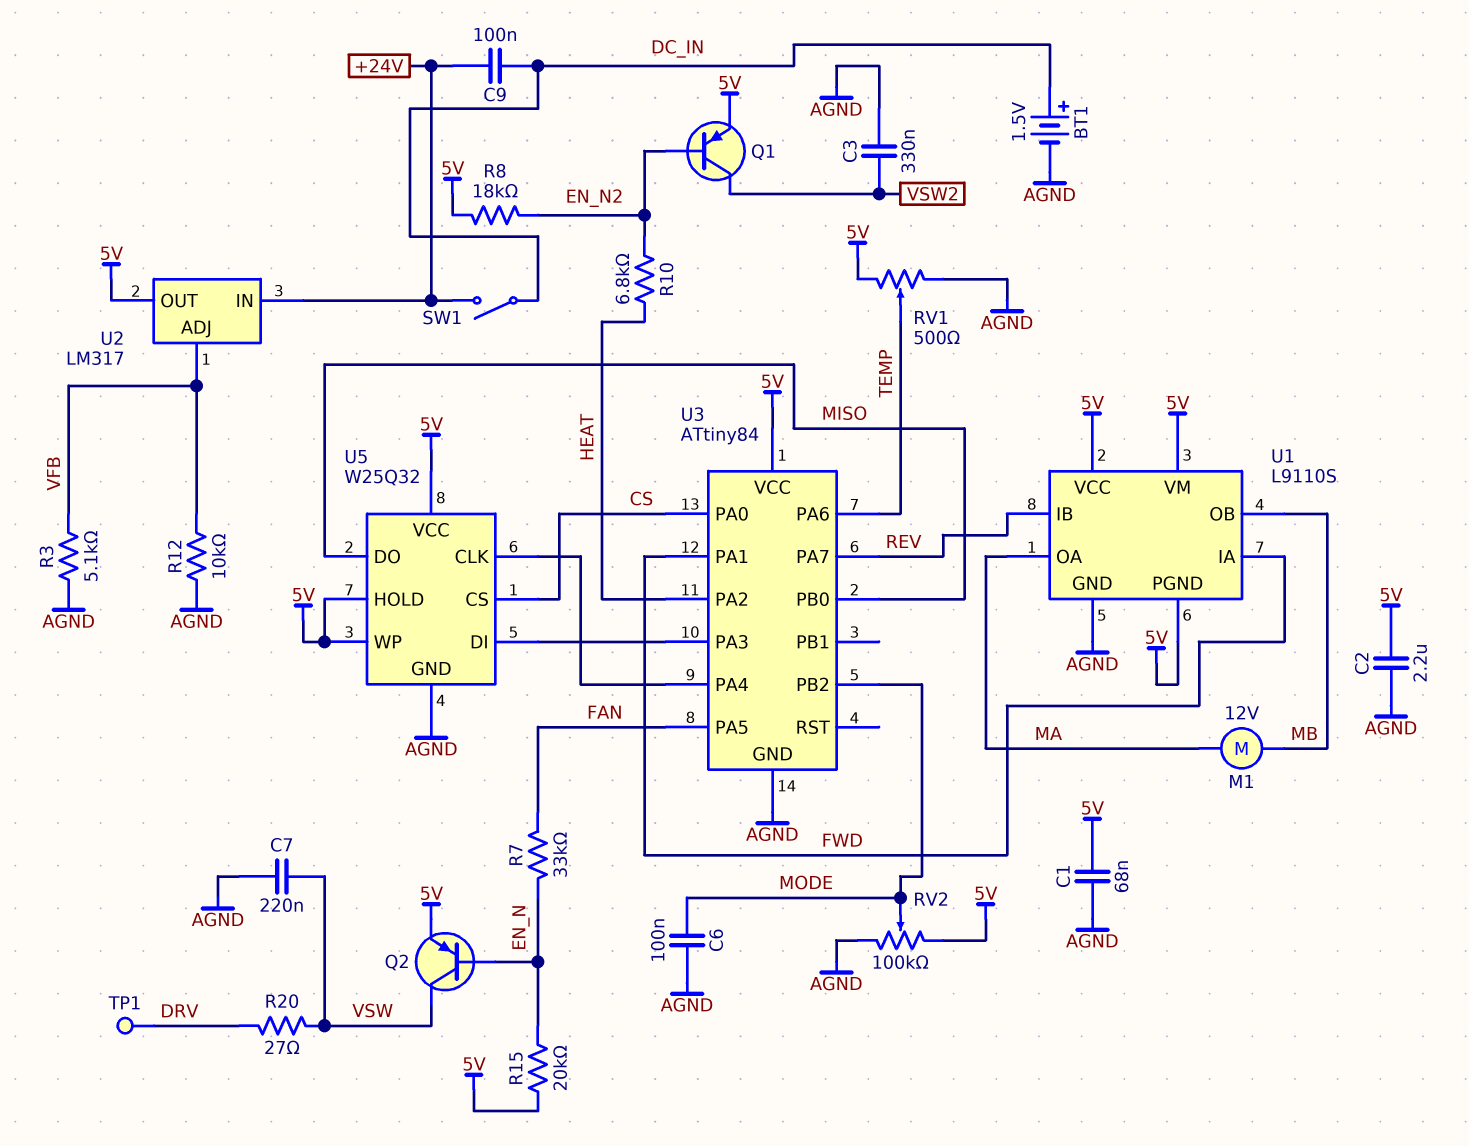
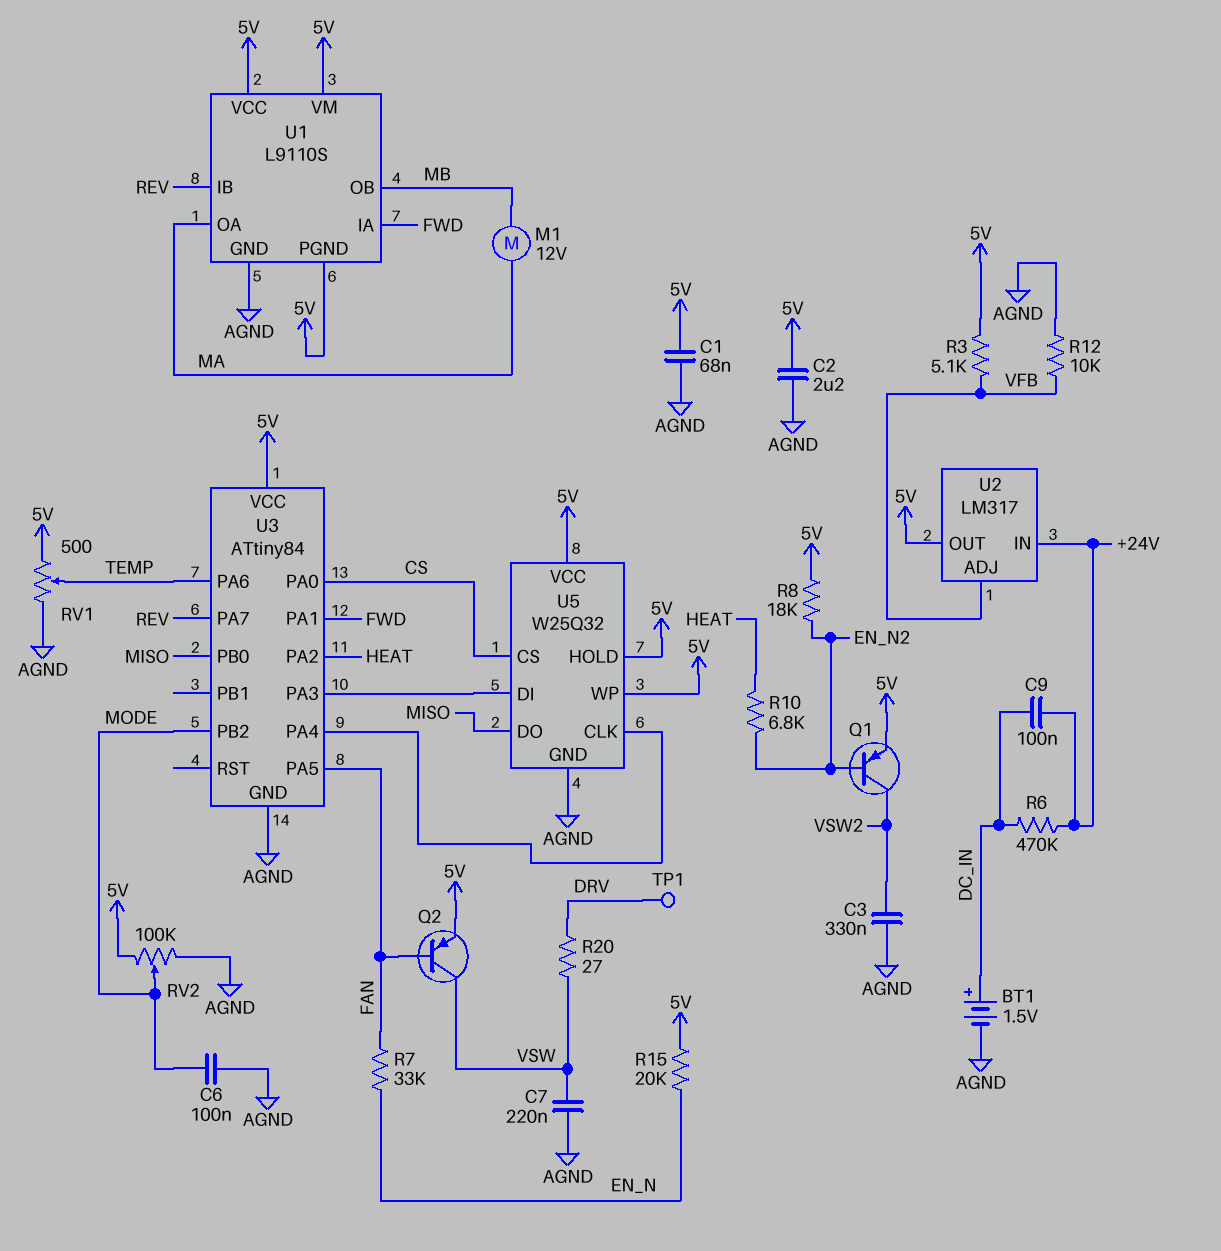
Q2: PNP (B EN_N, C VSW, E 5V) -> PNP (B FAN, C VSW, E 5V)
R3: 5.1k (AGND, VFB) -> 5.1k (5V, VFB)
R6: none -> 470k (+24V, DC_IN)
SW1: switch (+24V, DC_IN) -> none

